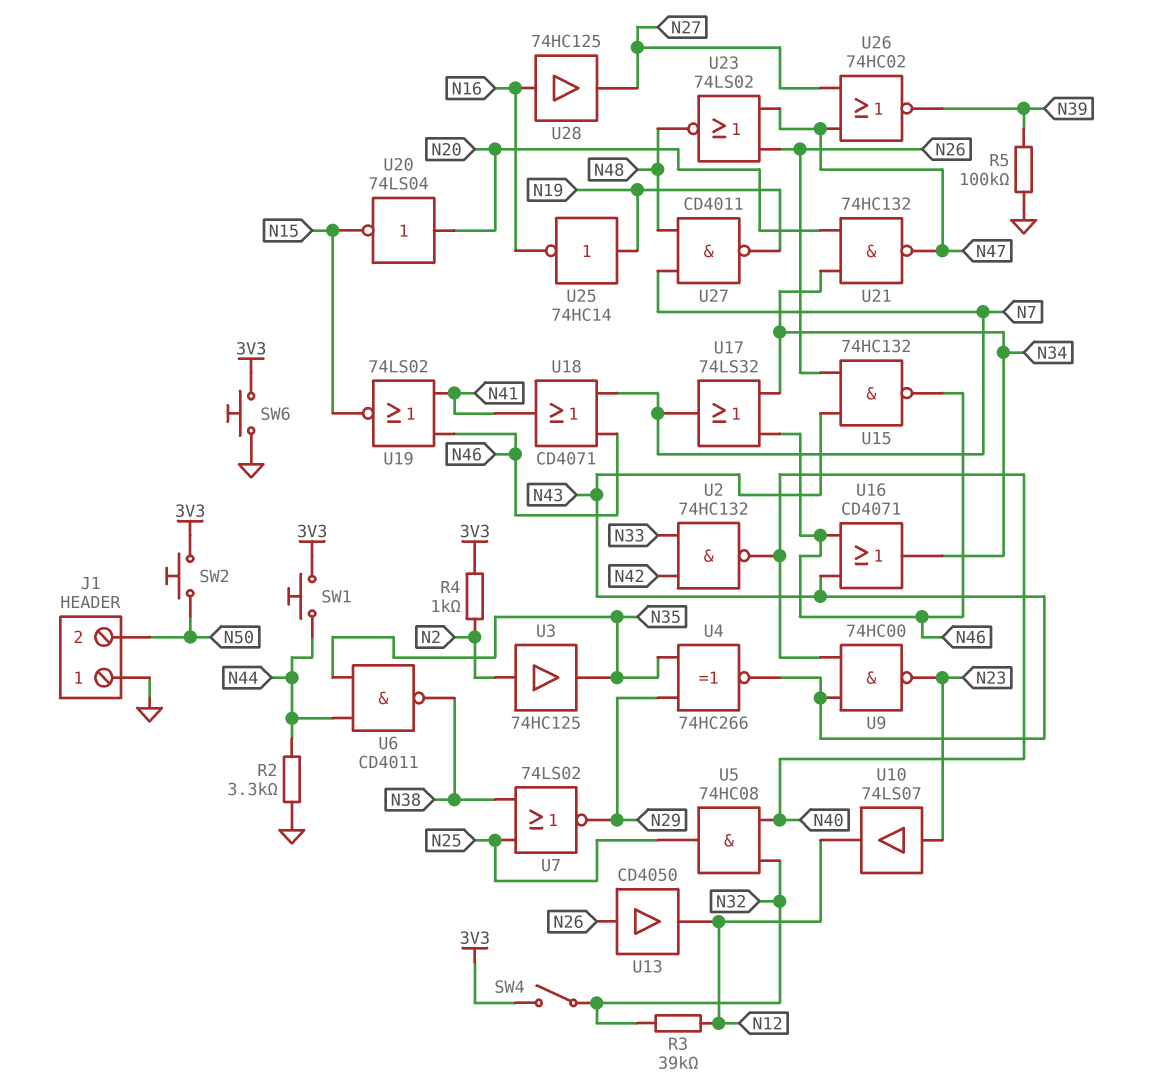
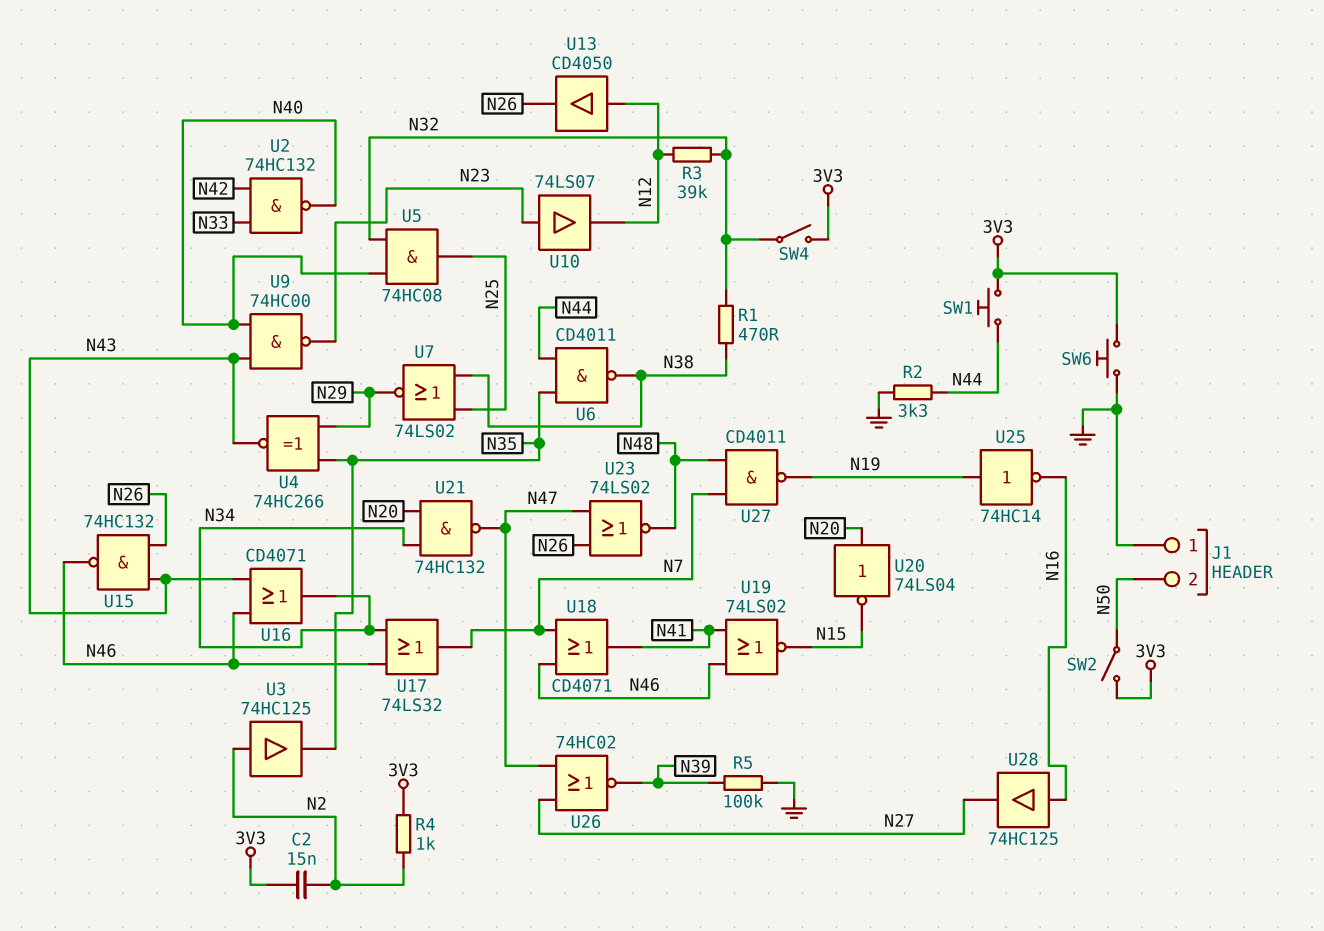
C2: none -> 15nF (3V3, N2)
R1: none -> 470 (N32, N38)
SW2: button (3V3, N50) -> switch (3V3, N50)
U13: buffer CD4050 (in N26, out N12) -> buffer CD4050 (in N12, out N26)

